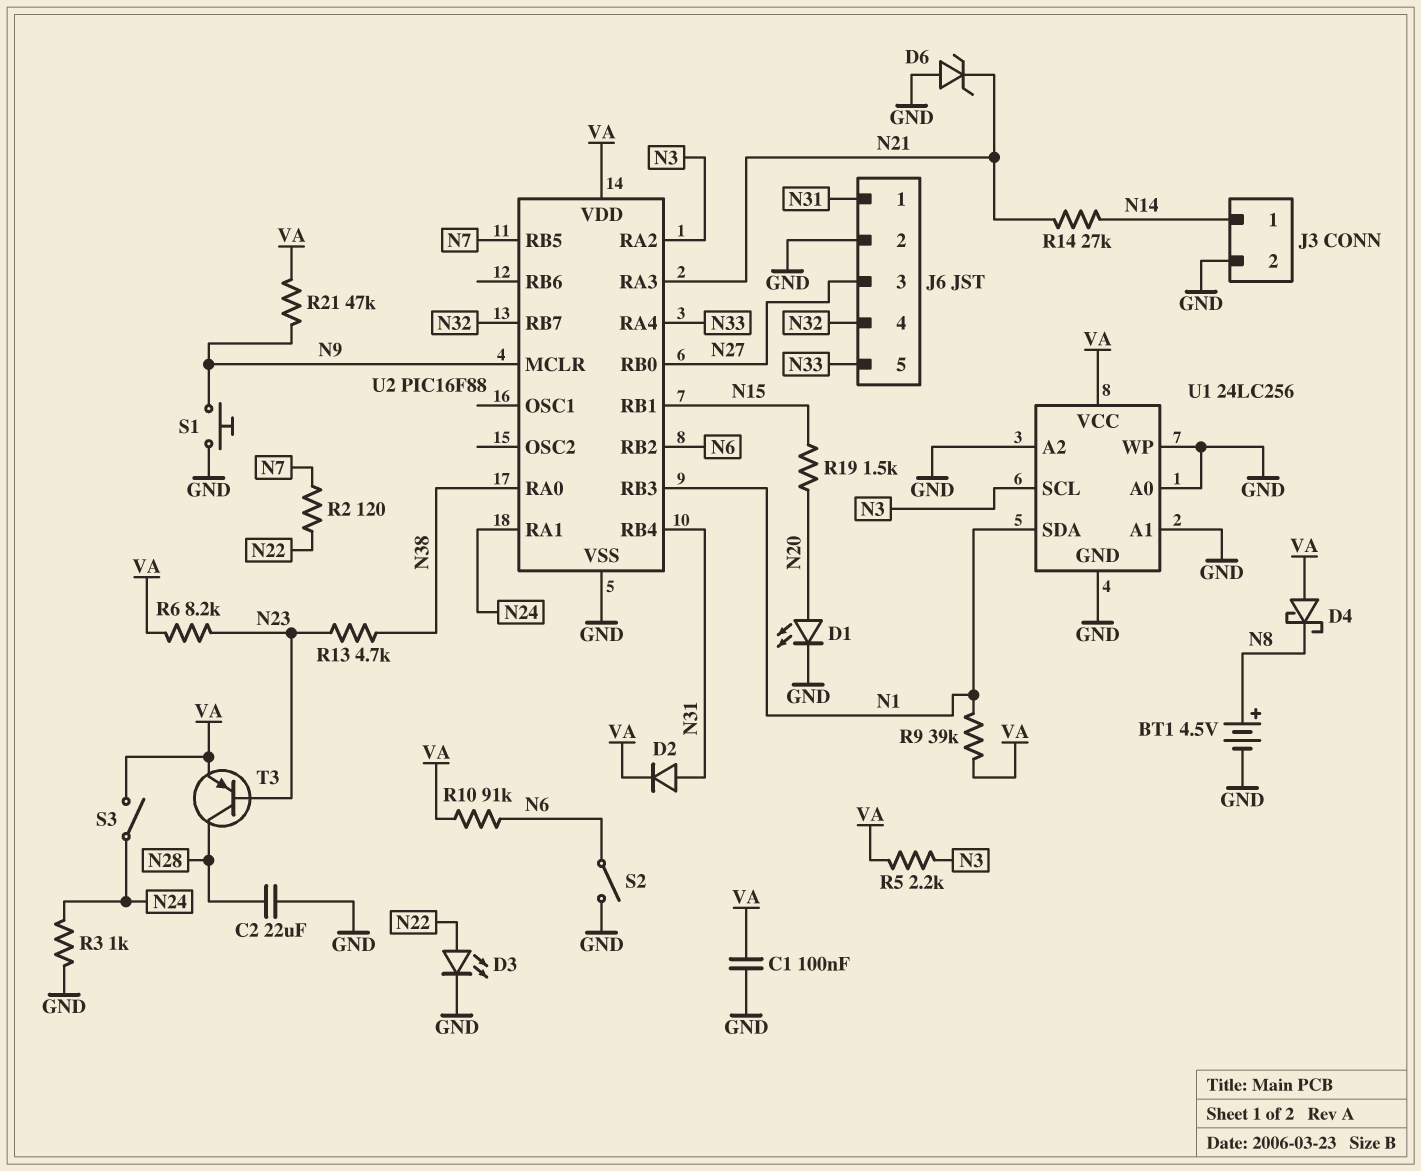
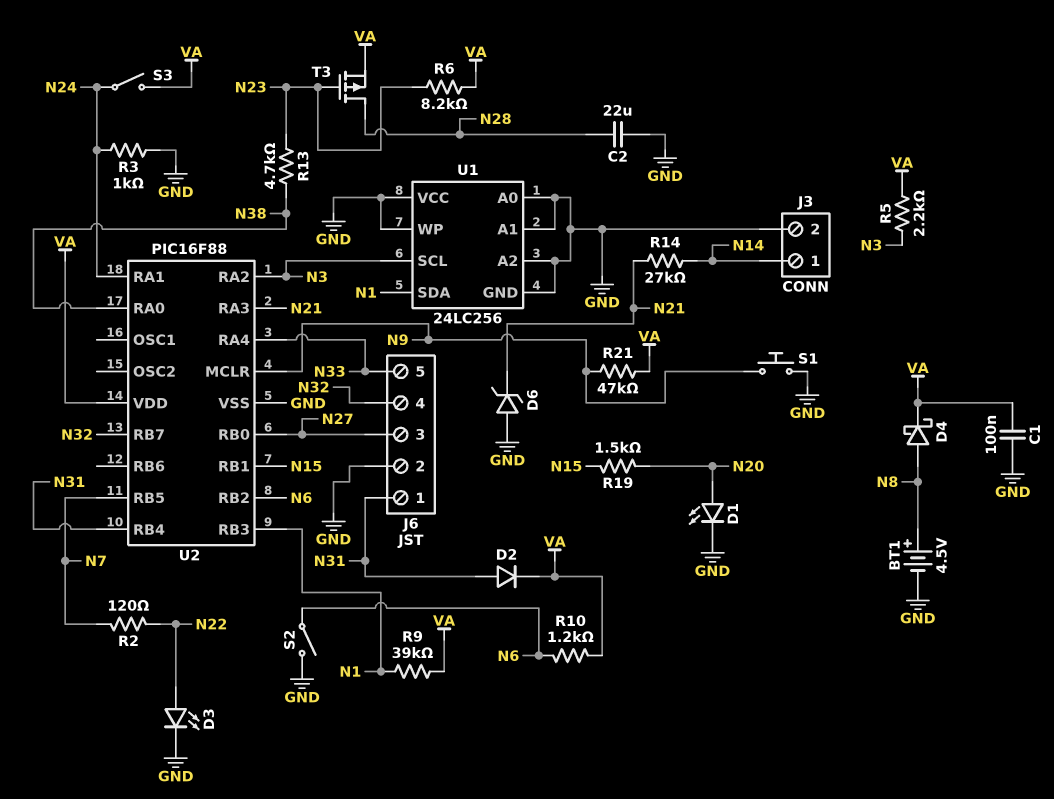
D4: schottky (A VA, K N8) -> schottky (A N8, K VA)
R10: 91k (N6, VA) -> 1.2k (N6, VA)
T3: PNP (B N23, C N28, E VA) -> PMOS (G N23, D N28, S VA)
U1 pin VCC: VA -> GND

